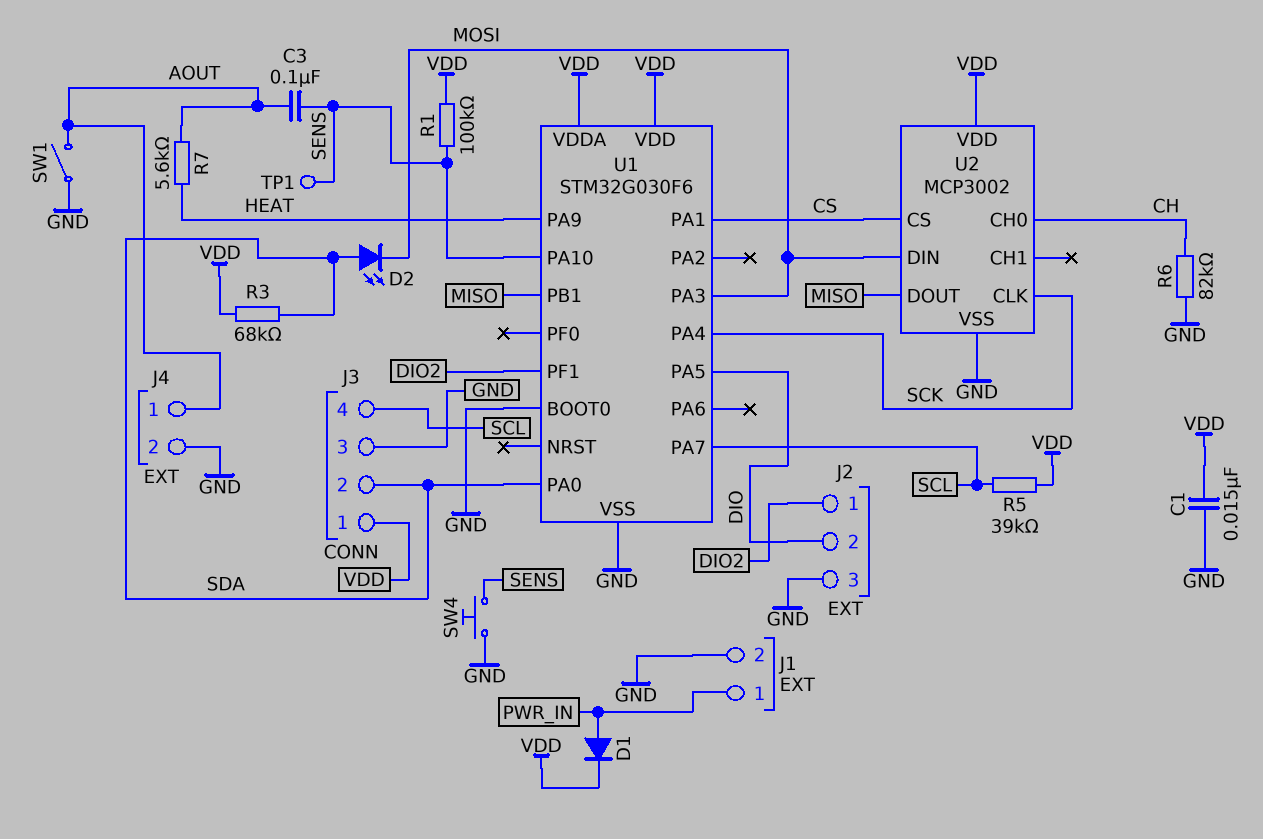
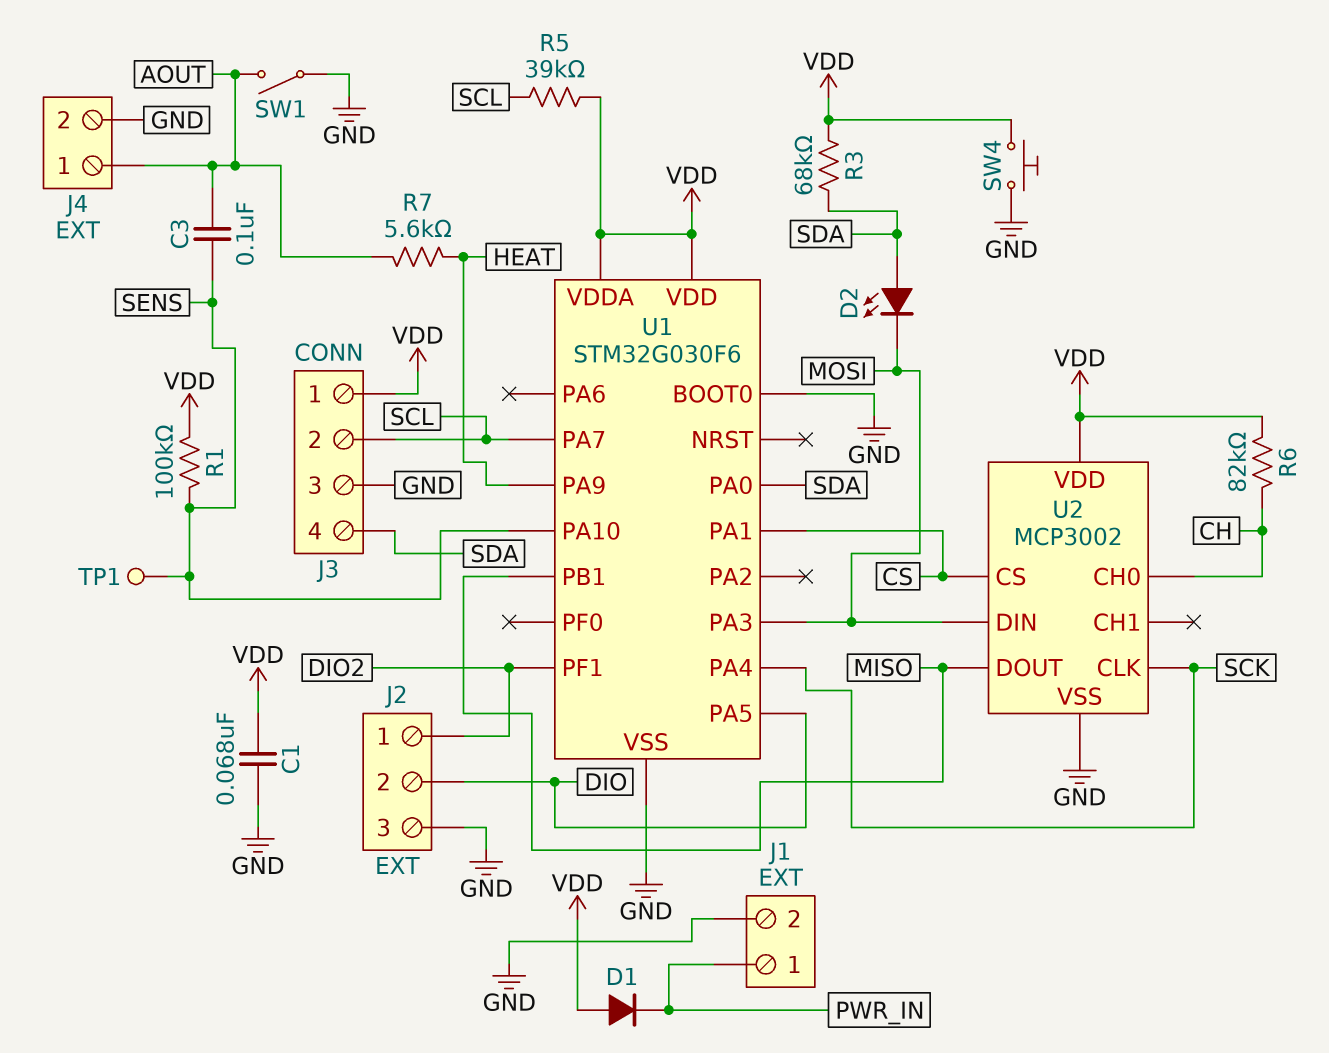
C1: 15nF (GND, VDD) -> 68nF (GND, VDD)
D1: diode (A PWR_IN, K VDD) -> diode (A VDD, K PWR_IN)
J3 pin 2: SDA -> SCL
J3 pin 4: SCL -> SDA
R6: 82k (CH, GND) -> 82k (CH, VDD)
SW4: button (GND, SENS) -> button (GND, VDD)

